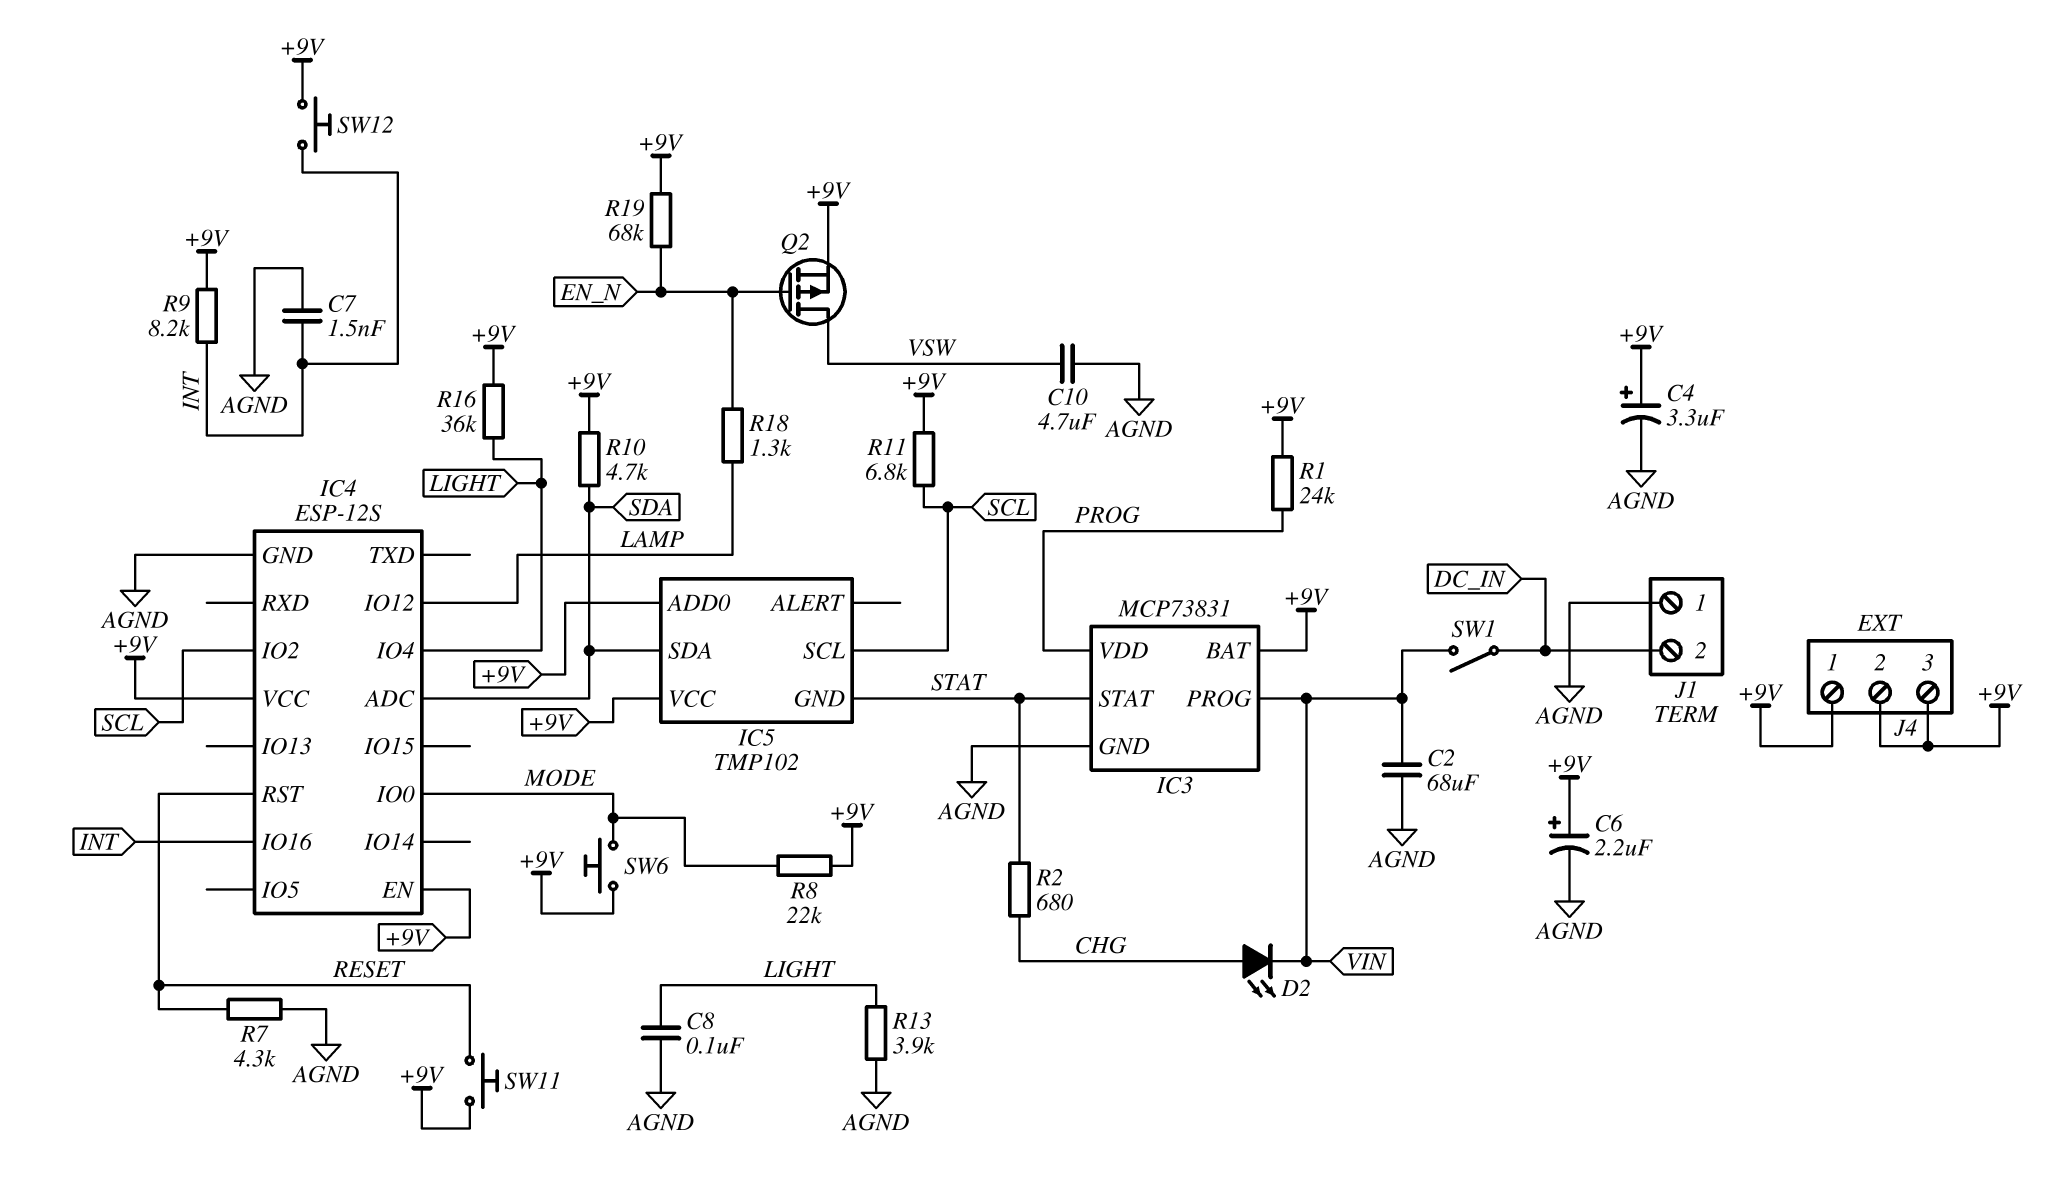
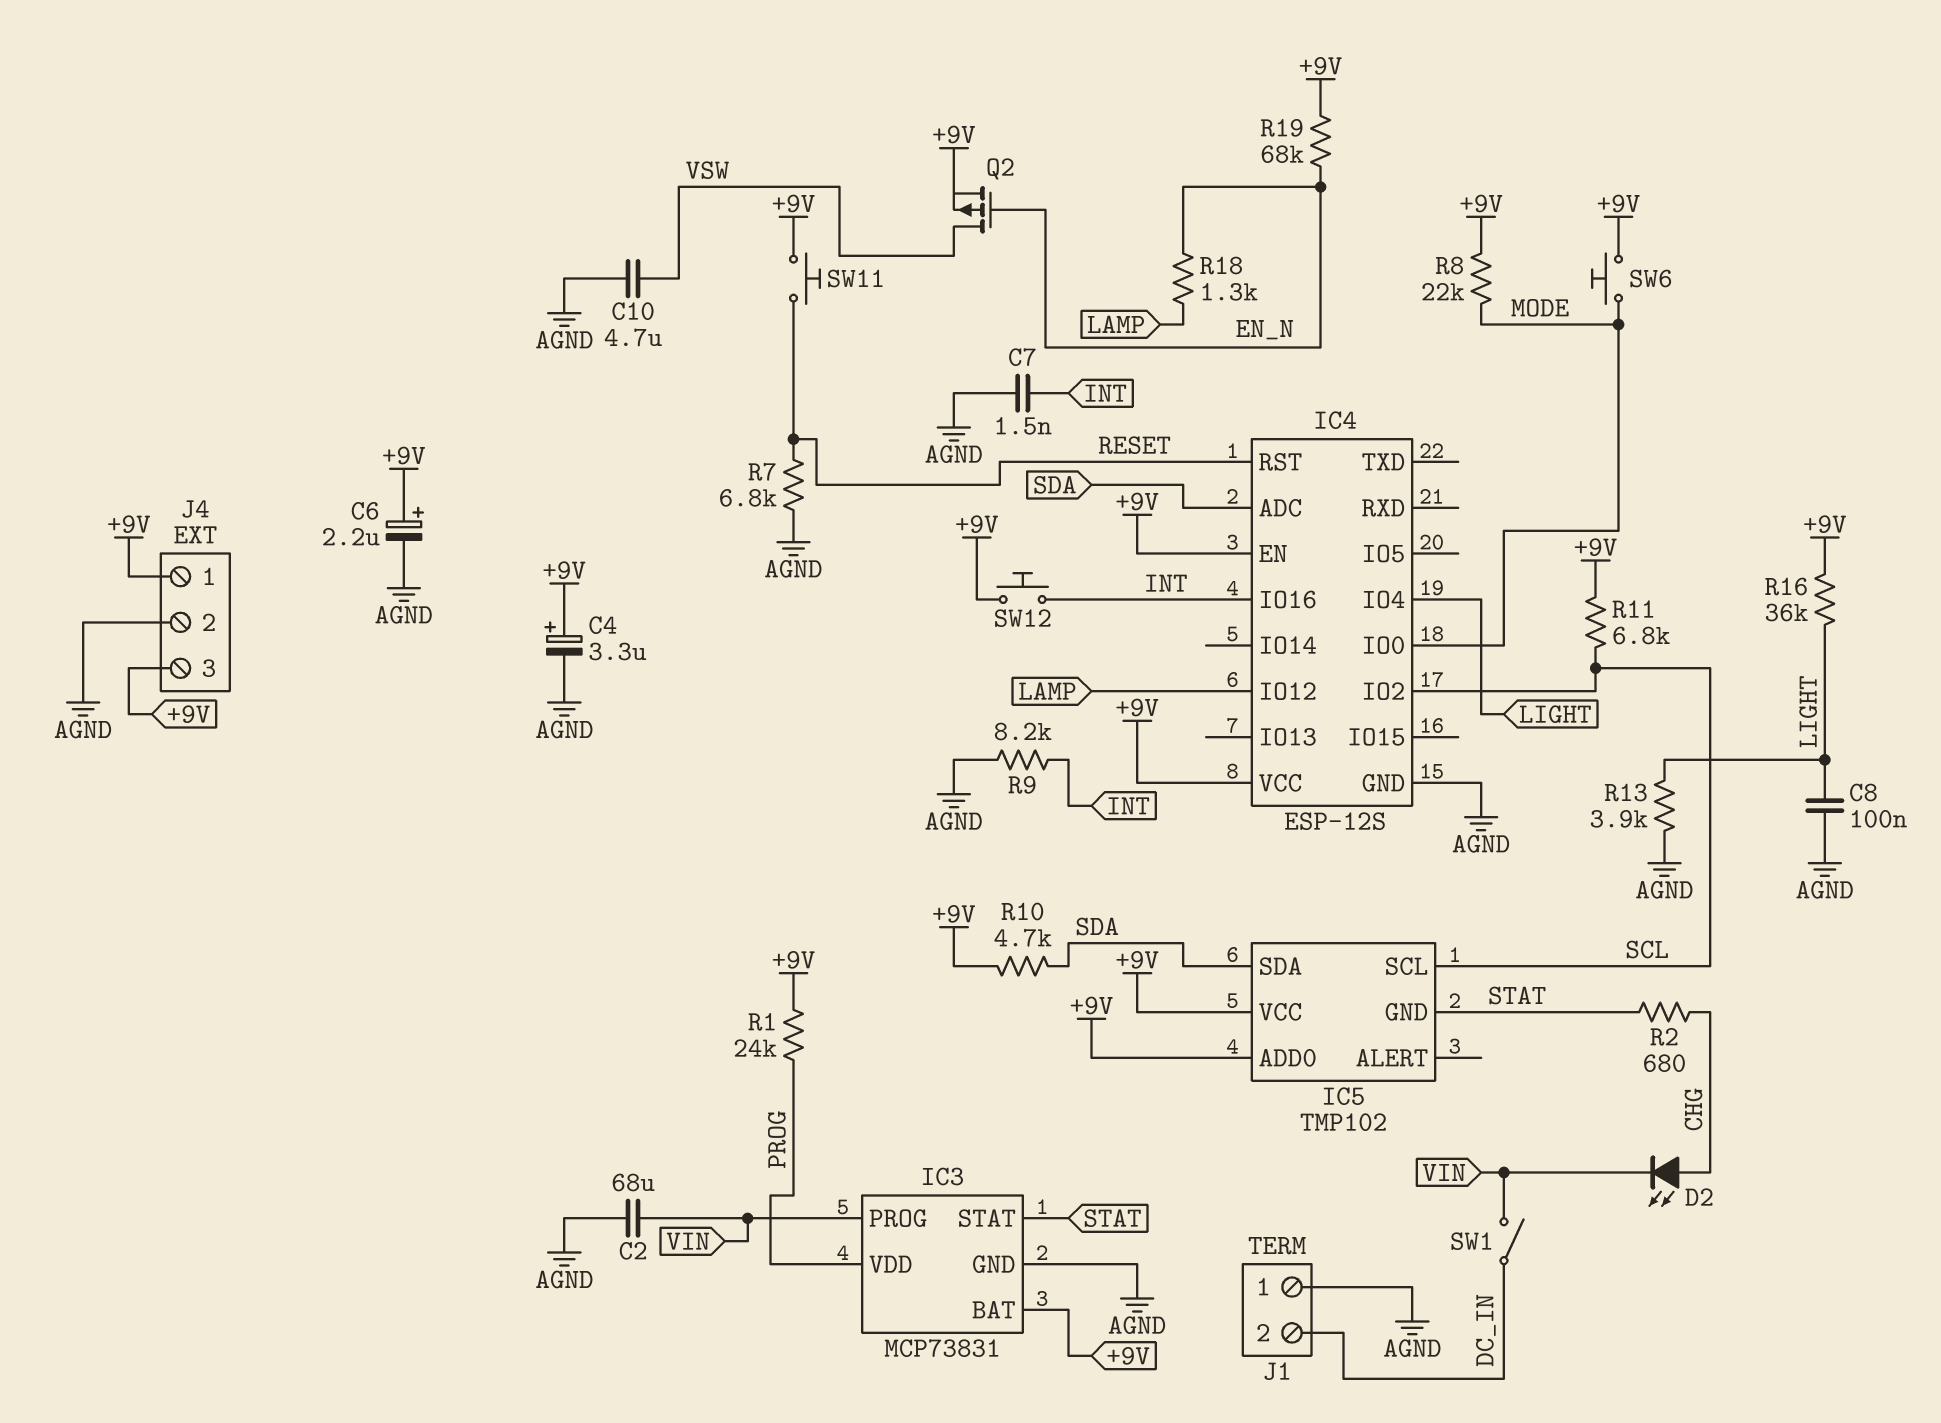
J4 pin 2: +9V -> AGND
R7: 4.3k (AGND, RESET) -> 6.8k (AGND, RESET)
R9: 8.2k (+9V, INT) -> 8.2k (AGND, INT)

